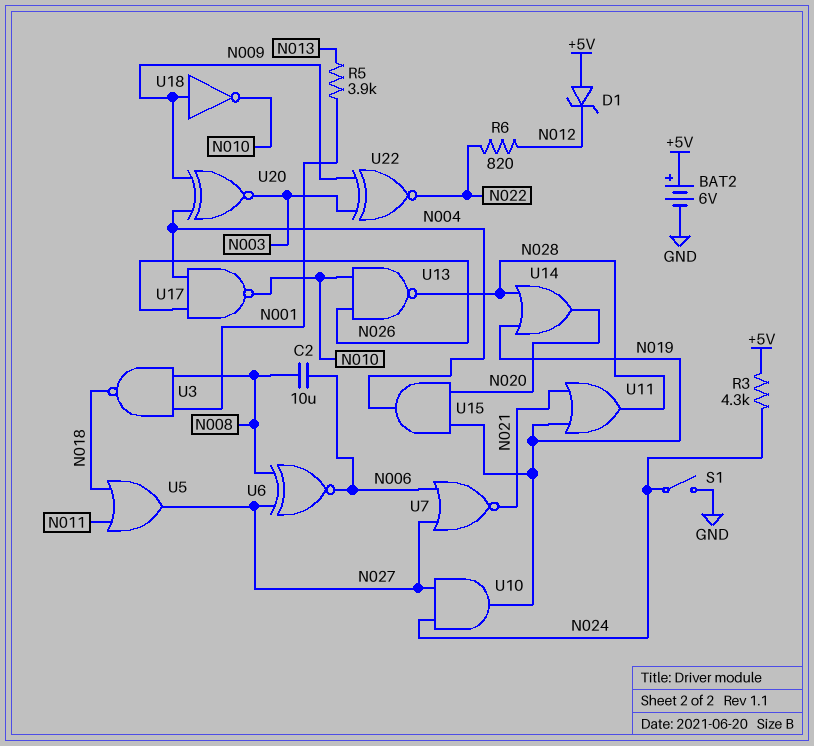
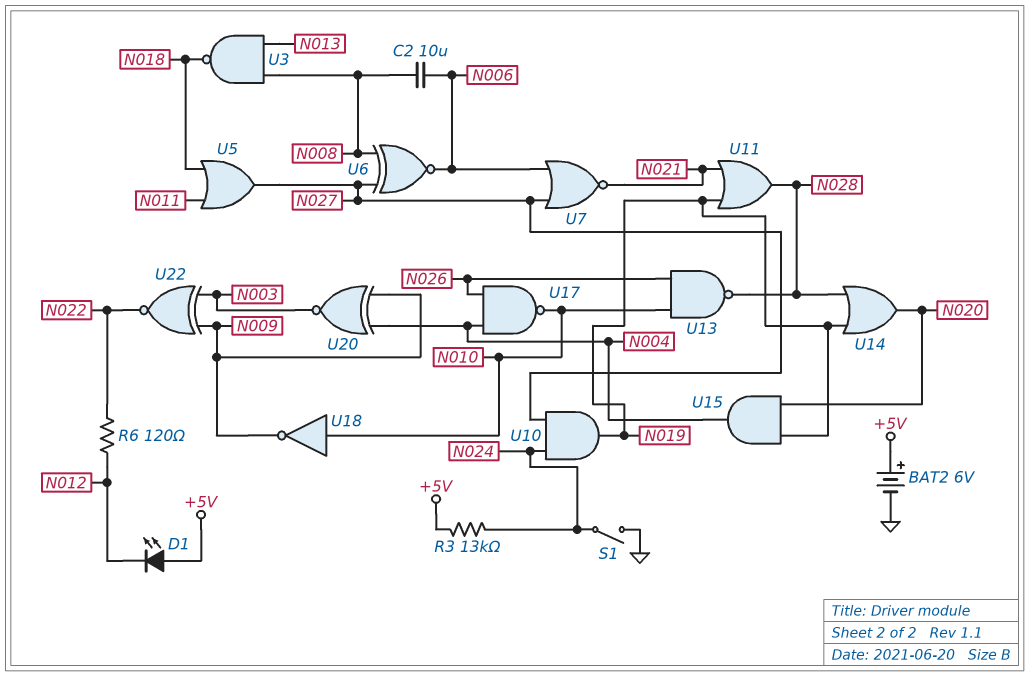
D1: zener (A +5V, K N012) -> LED (A +5V, K N012)
R3: 4.3k (+5V, N024) -> 13k (+5V, N024)
R5: 3.9k (N001, N013) -> none
R6: 820 (N012, N022) -> 120 (N012, N022)
U3: NAND (in N001, in N008, out N018) -> NAND (in N008, in N013, out N018)
U18: NOT (in N009, out N010) -> NOT (in N010, out N009)

